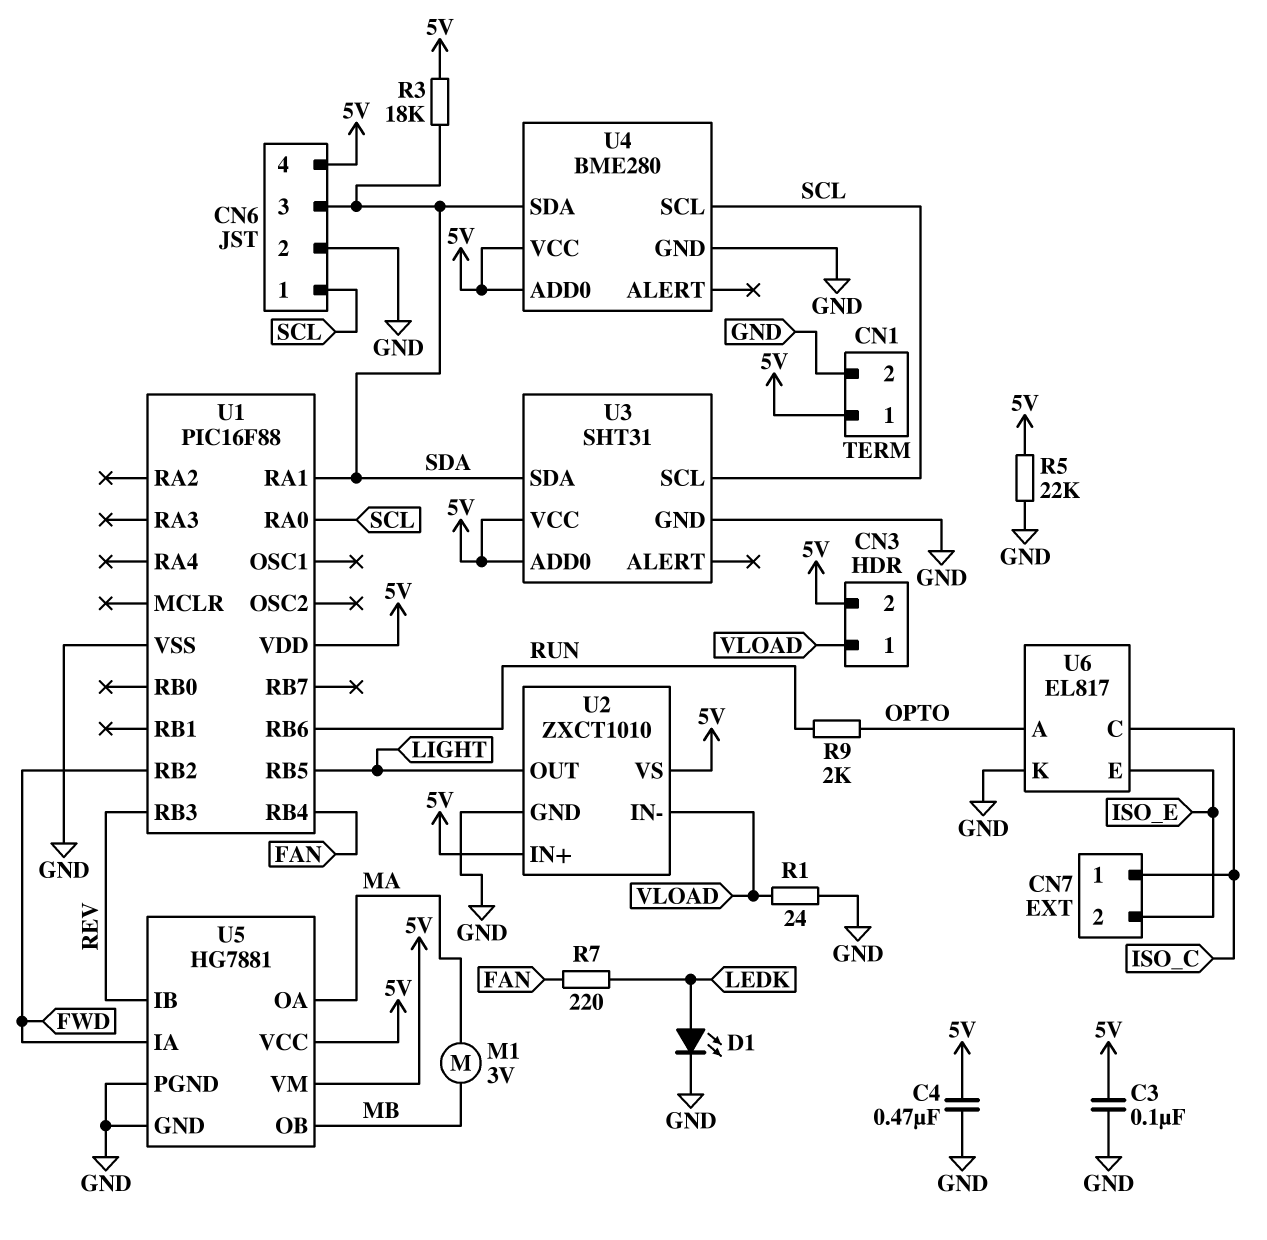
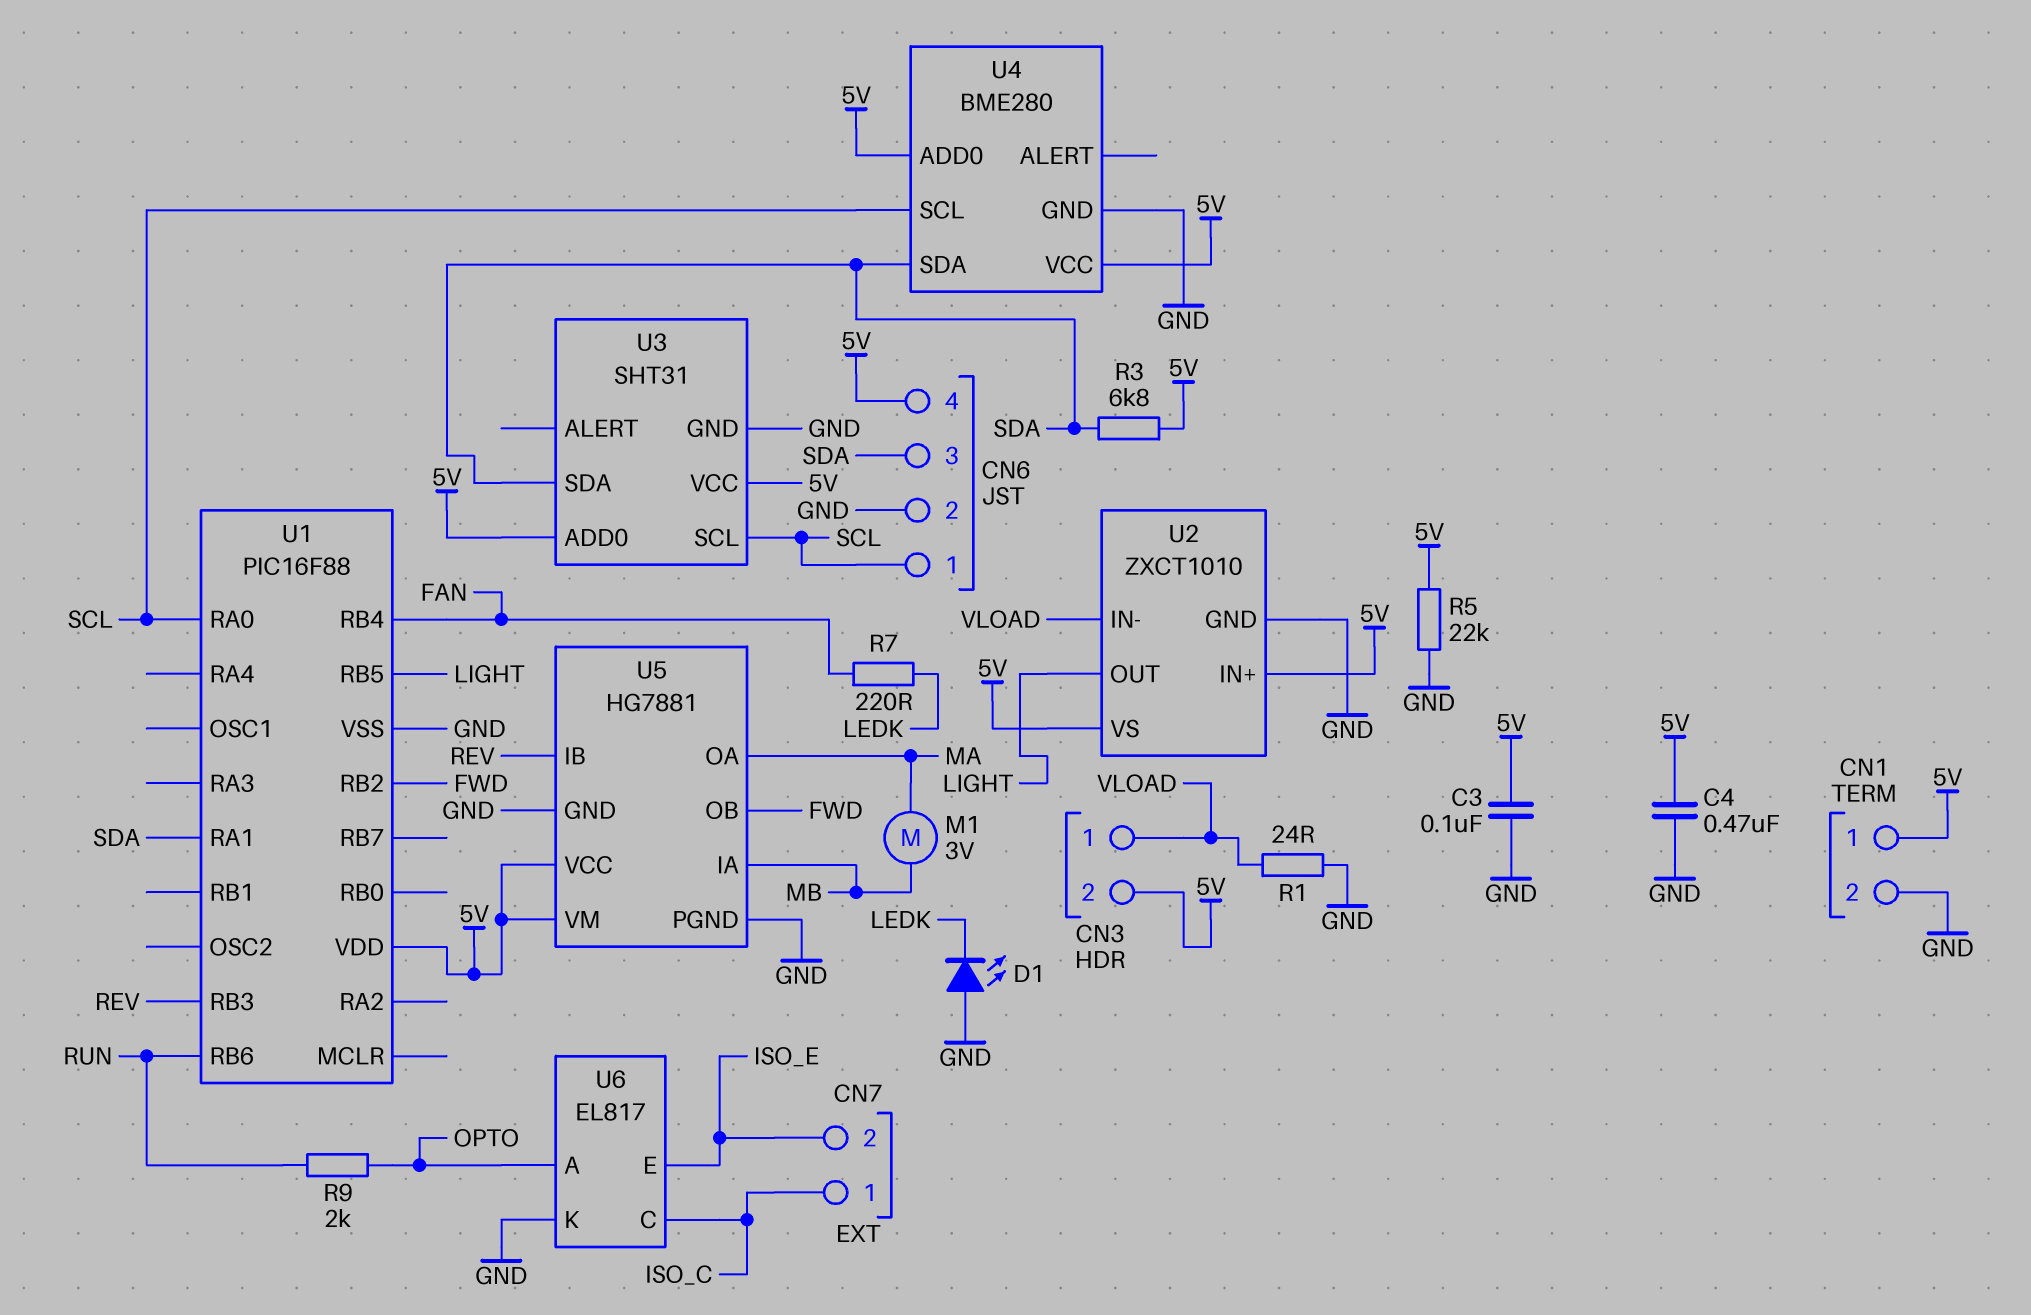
D1: LED (A LEDK, K GND) -> LED (A GND, K LEDK)
R3: 18k (5V, SDA) -> 6.8k (5V, SDA)
U5 pin IA: FWD -> MB
U5 pin OB: MB -> FWD

